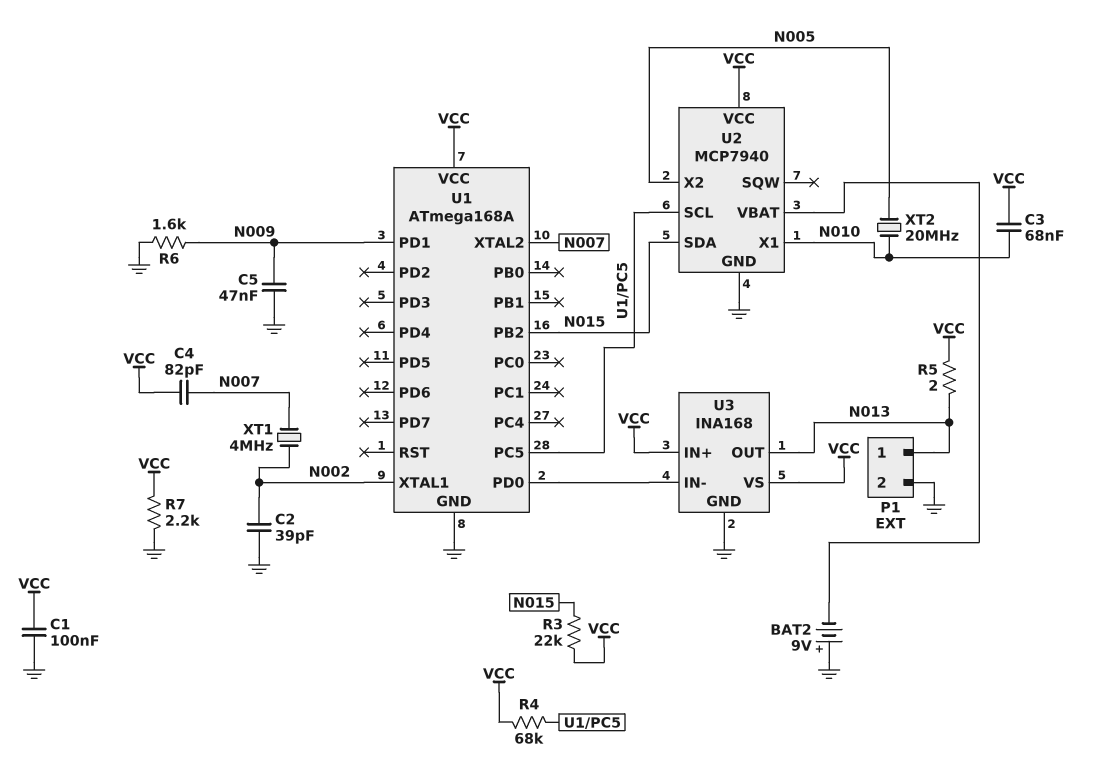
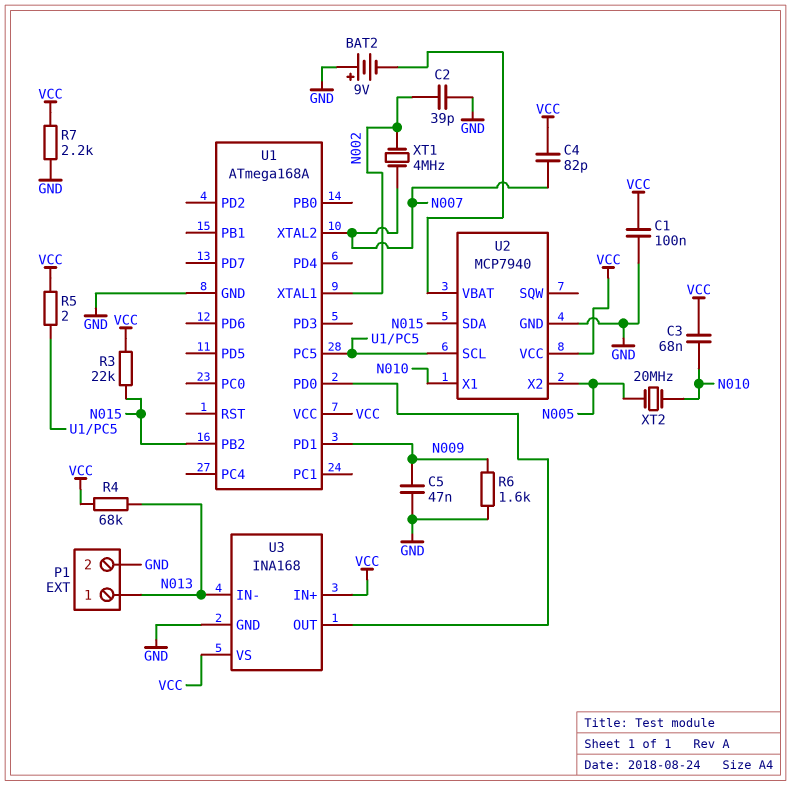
R4: 68k (U1/PC5, VCC) -> 68k (N013, VCC)
R5: 2 (N013, VCC) -> 2 (U1/PC5, VCC)
U3 pin IN-: U1/PD0 -> N013
U3 pin OUT: N013 -> U1/PD0

